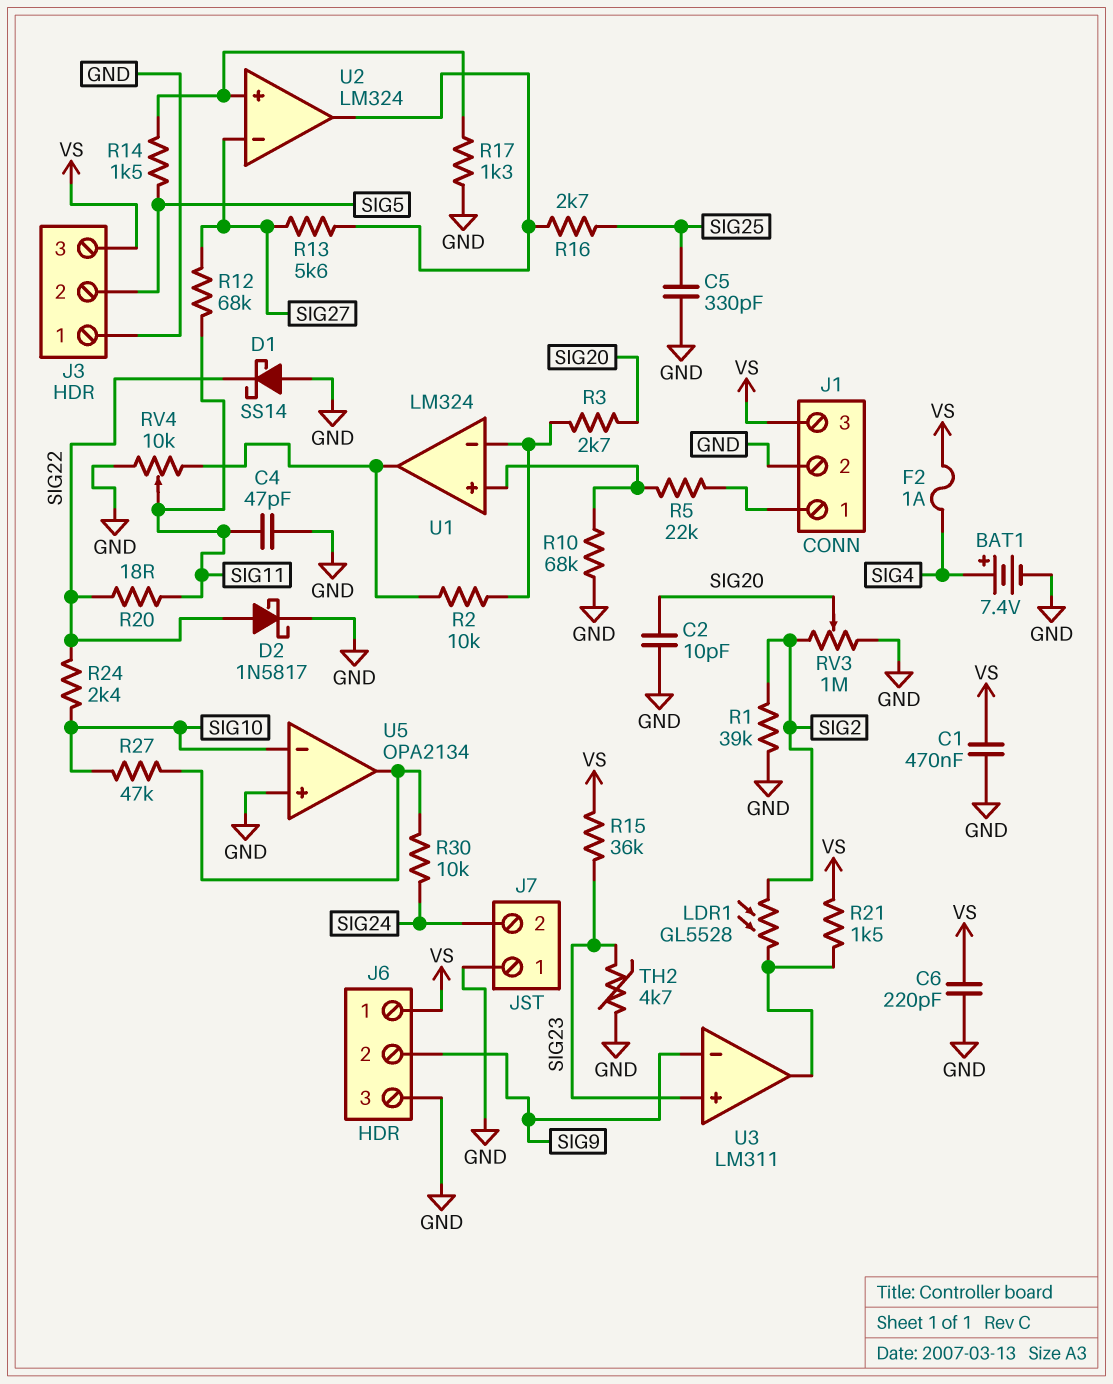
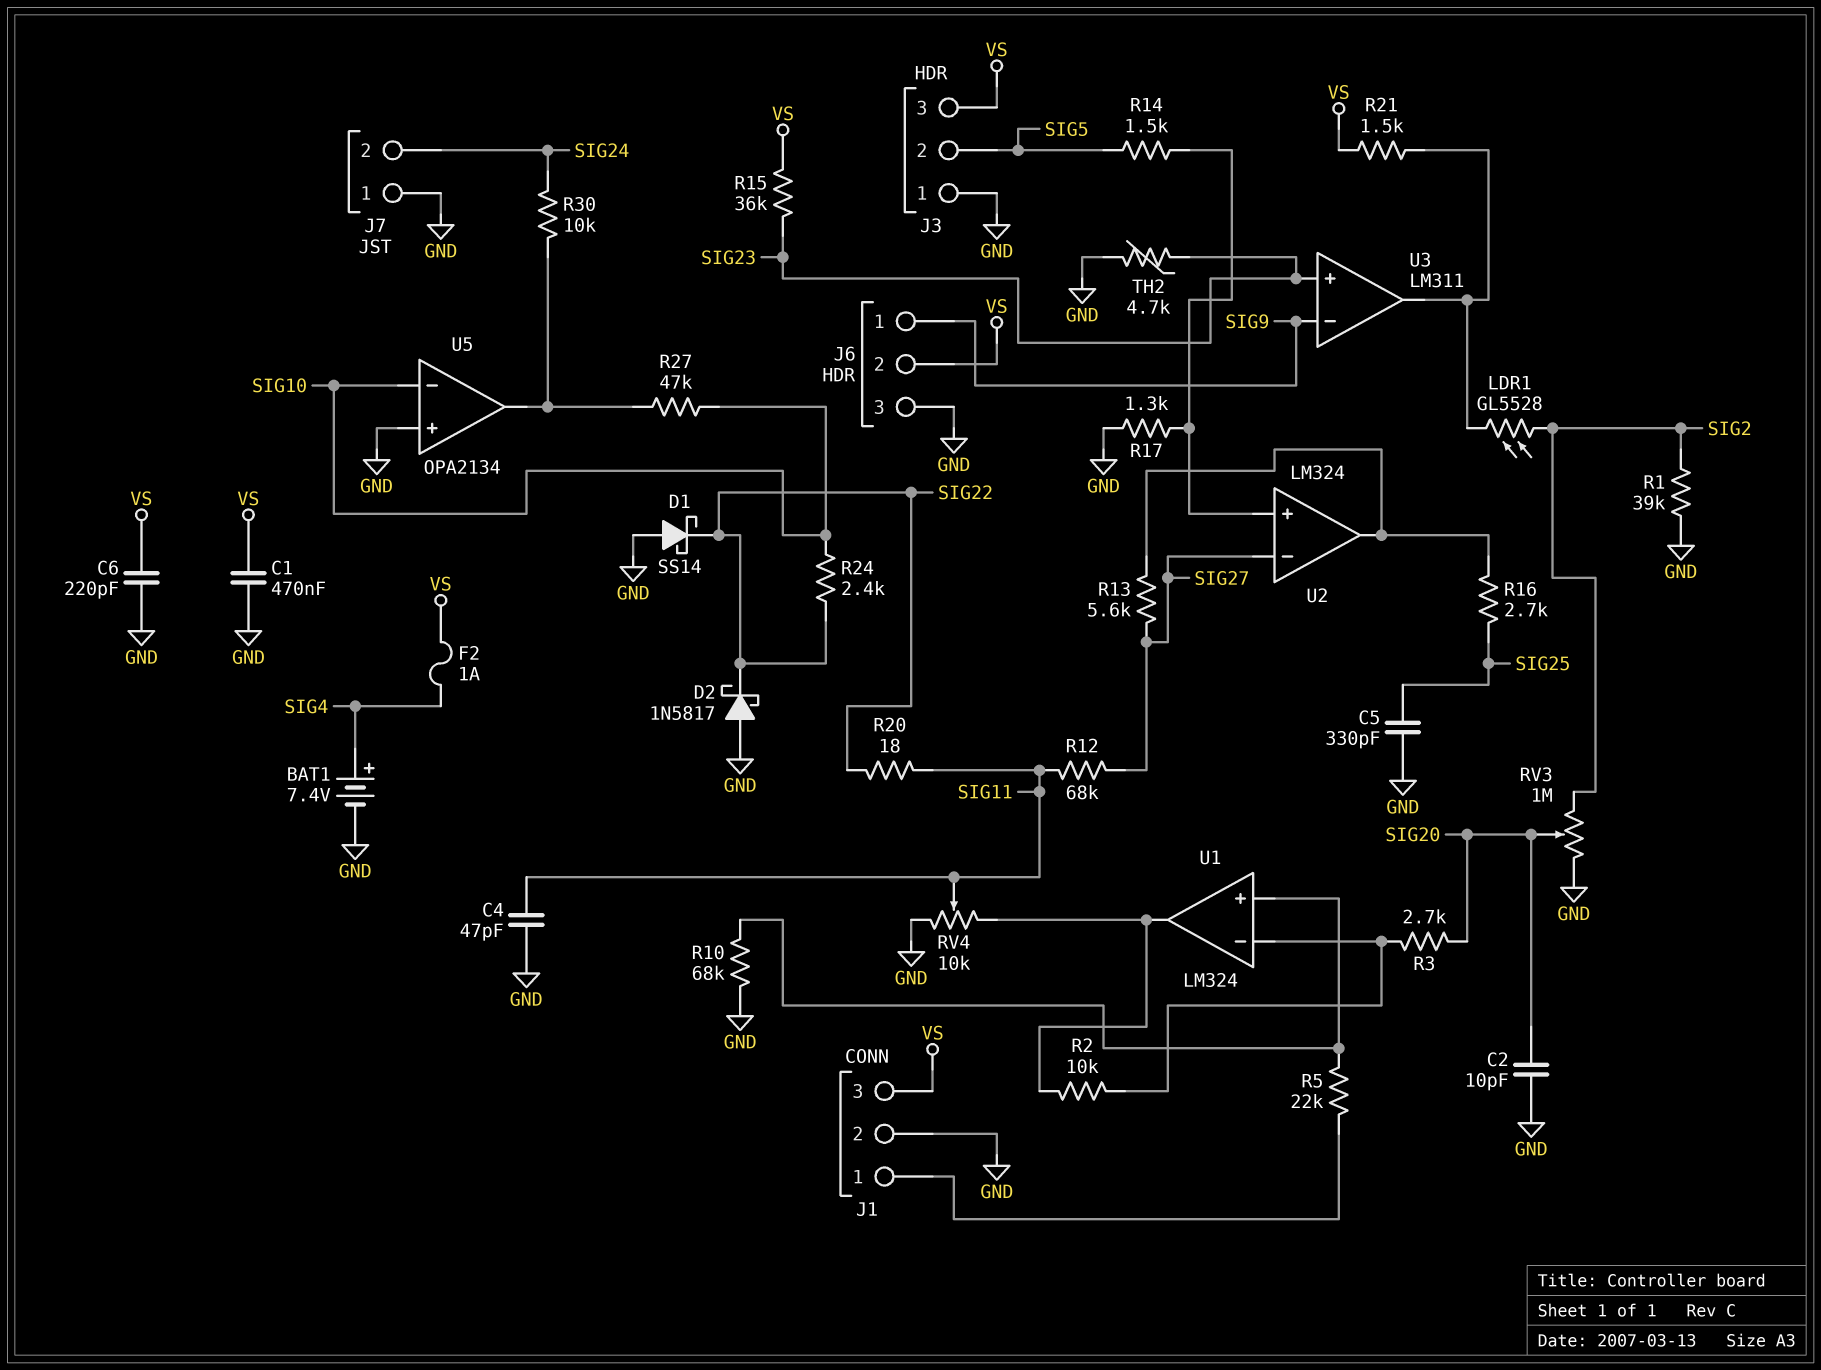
D2: schottky 1N5817 (A SIG22, K GND) -> schottky 1N5817 (A GND, K SIG22)
J6 pin 1: VS -> SIG9
J6 pin 2: SIG9 -> VS

